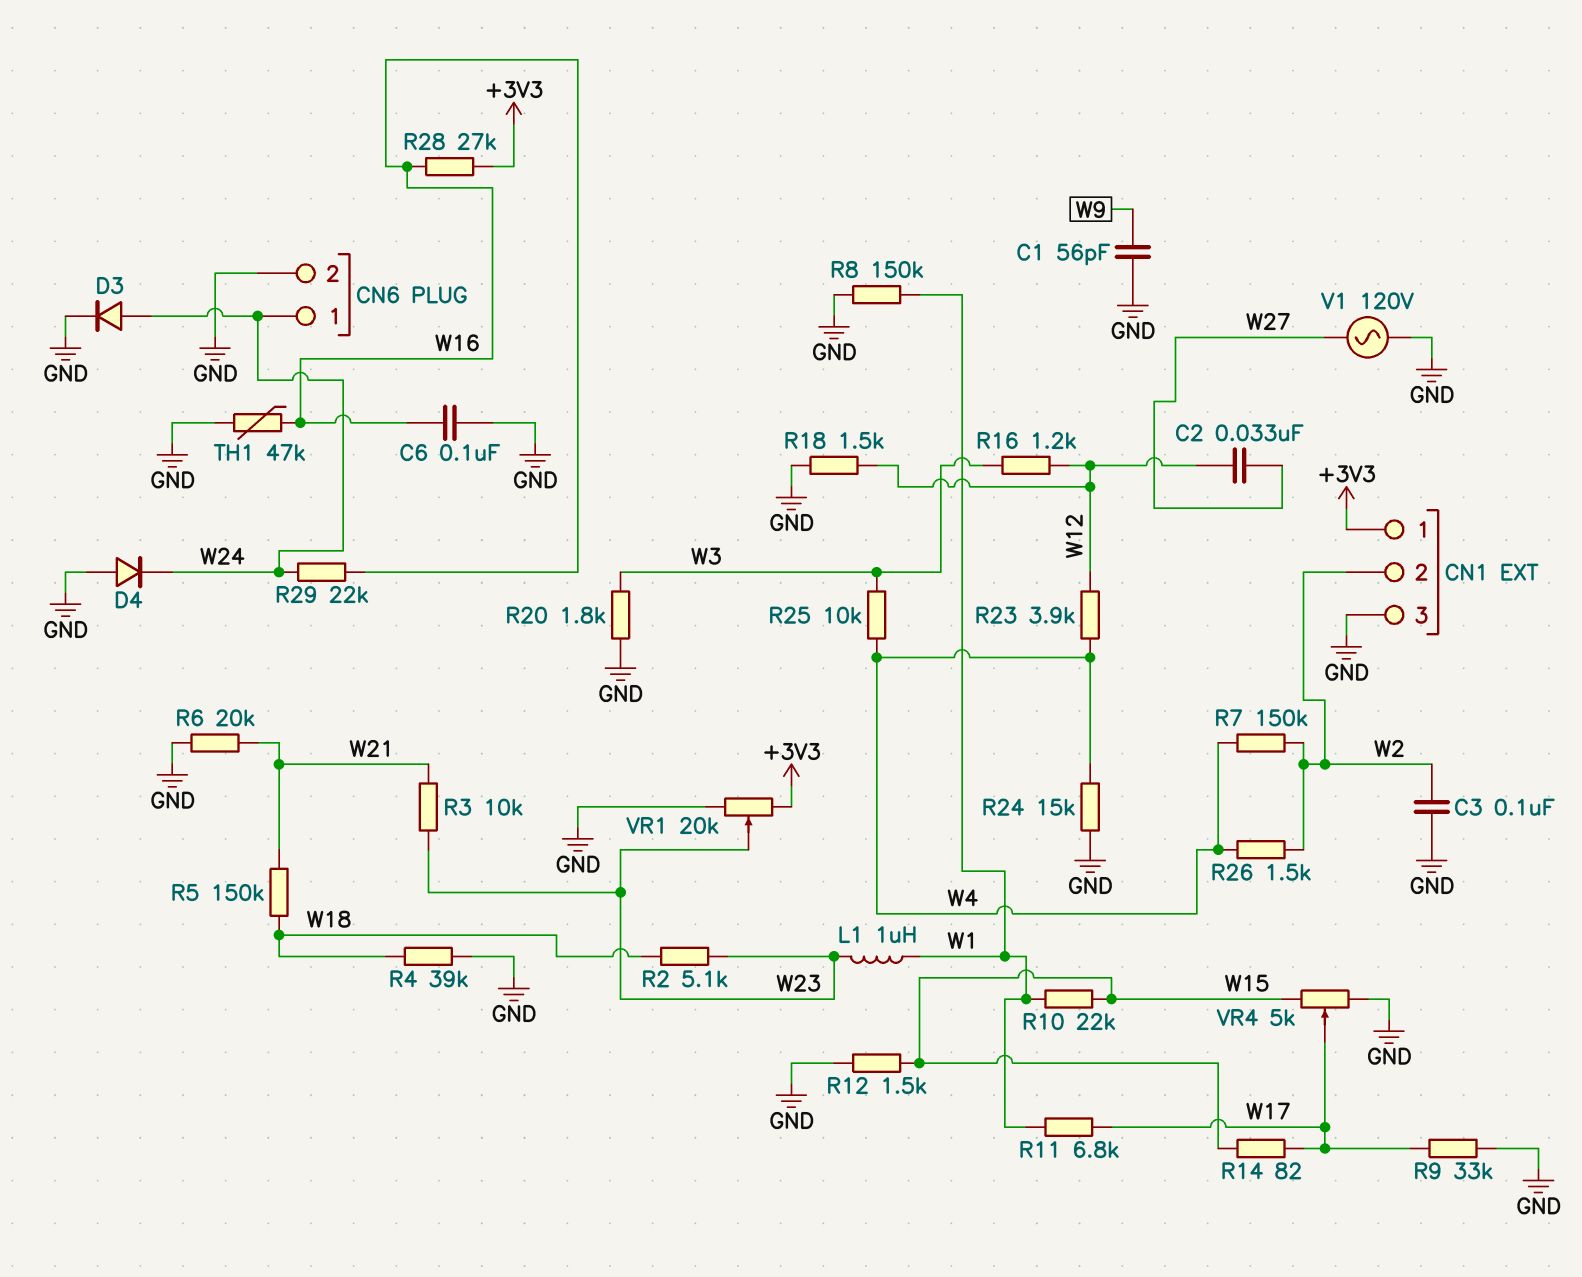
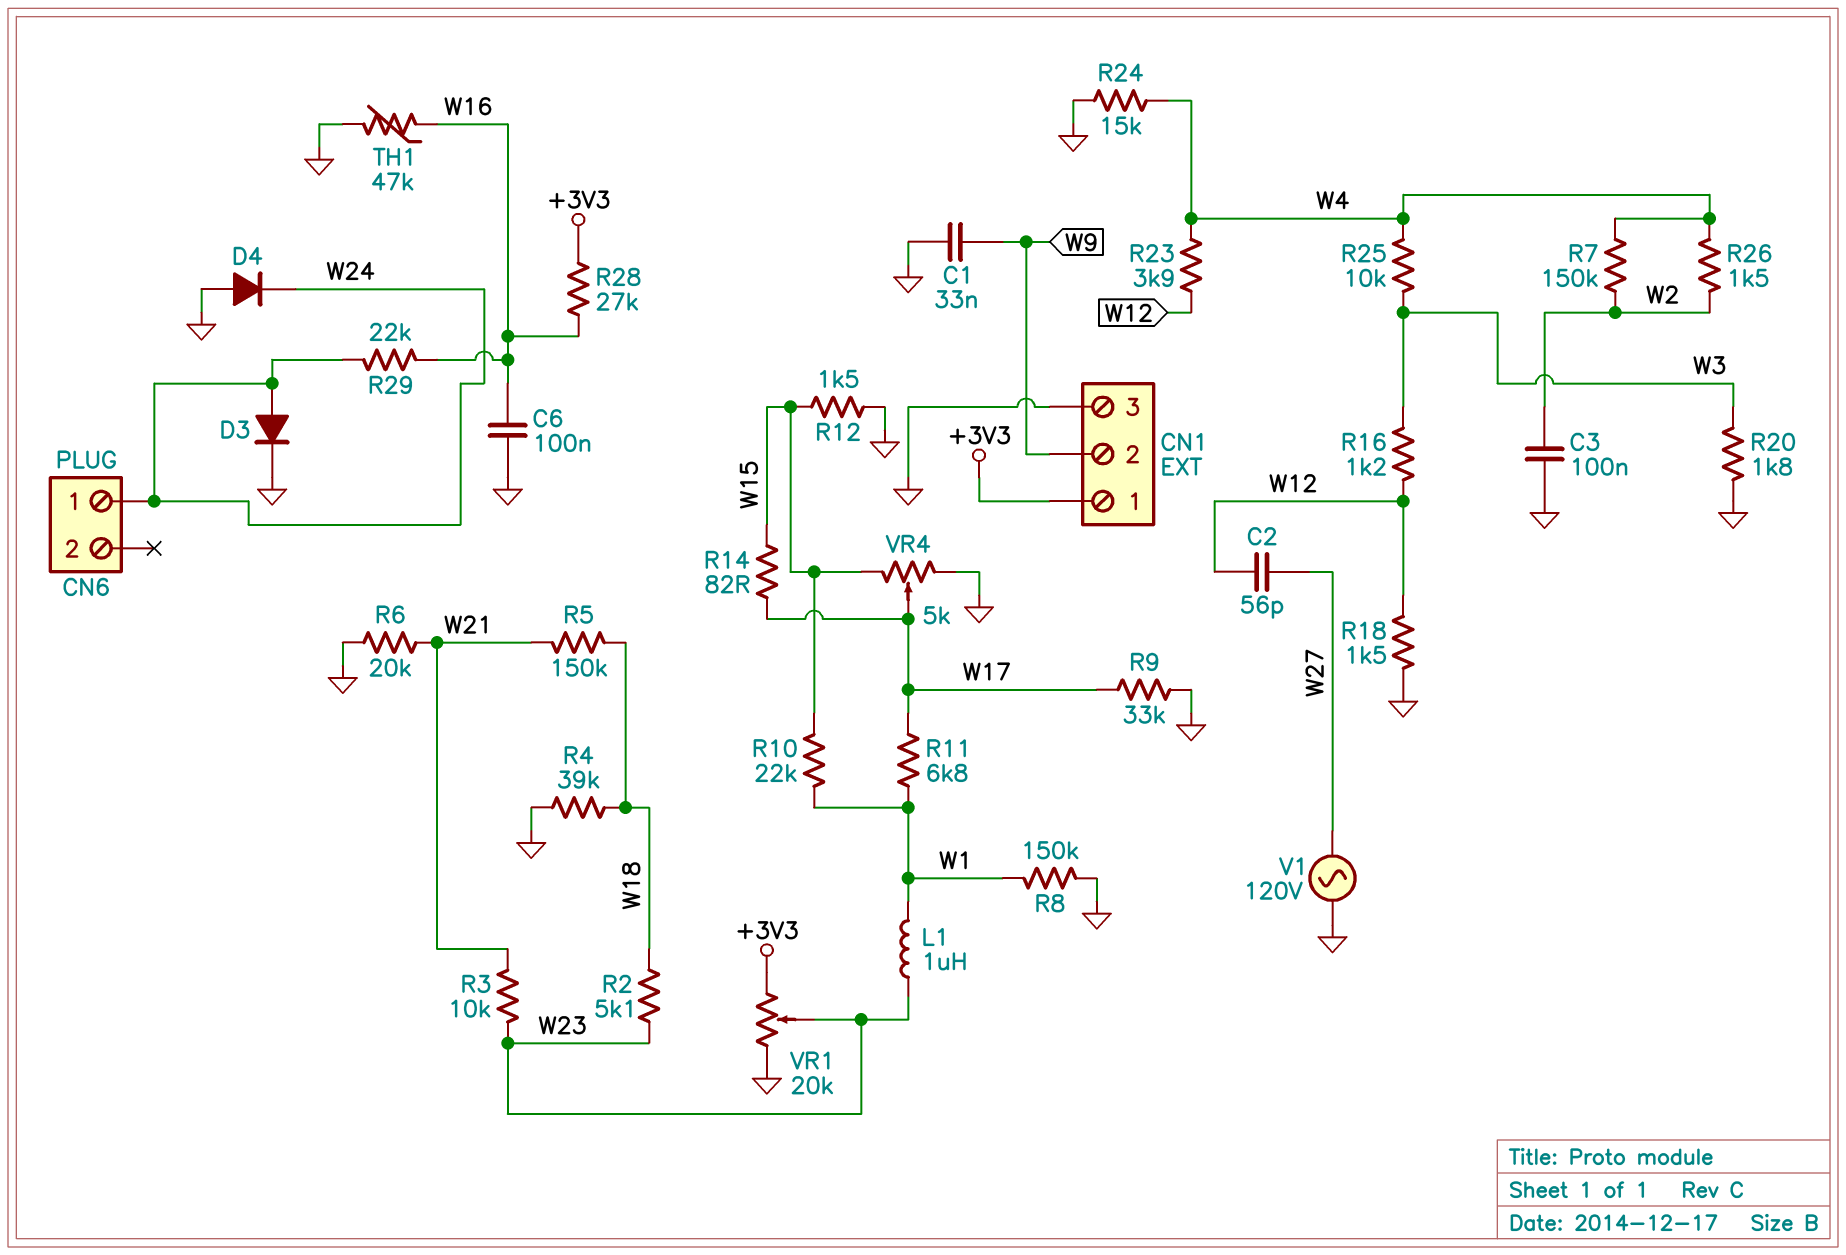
C1: 56pF (GND, W9) -> 33nF (GND, W9)
C2: 33nF (W12, W27) -> 56pF (W12, W27)
CN1 pin 2: W2 -> W9
CN6 pin 2: GND -> none

